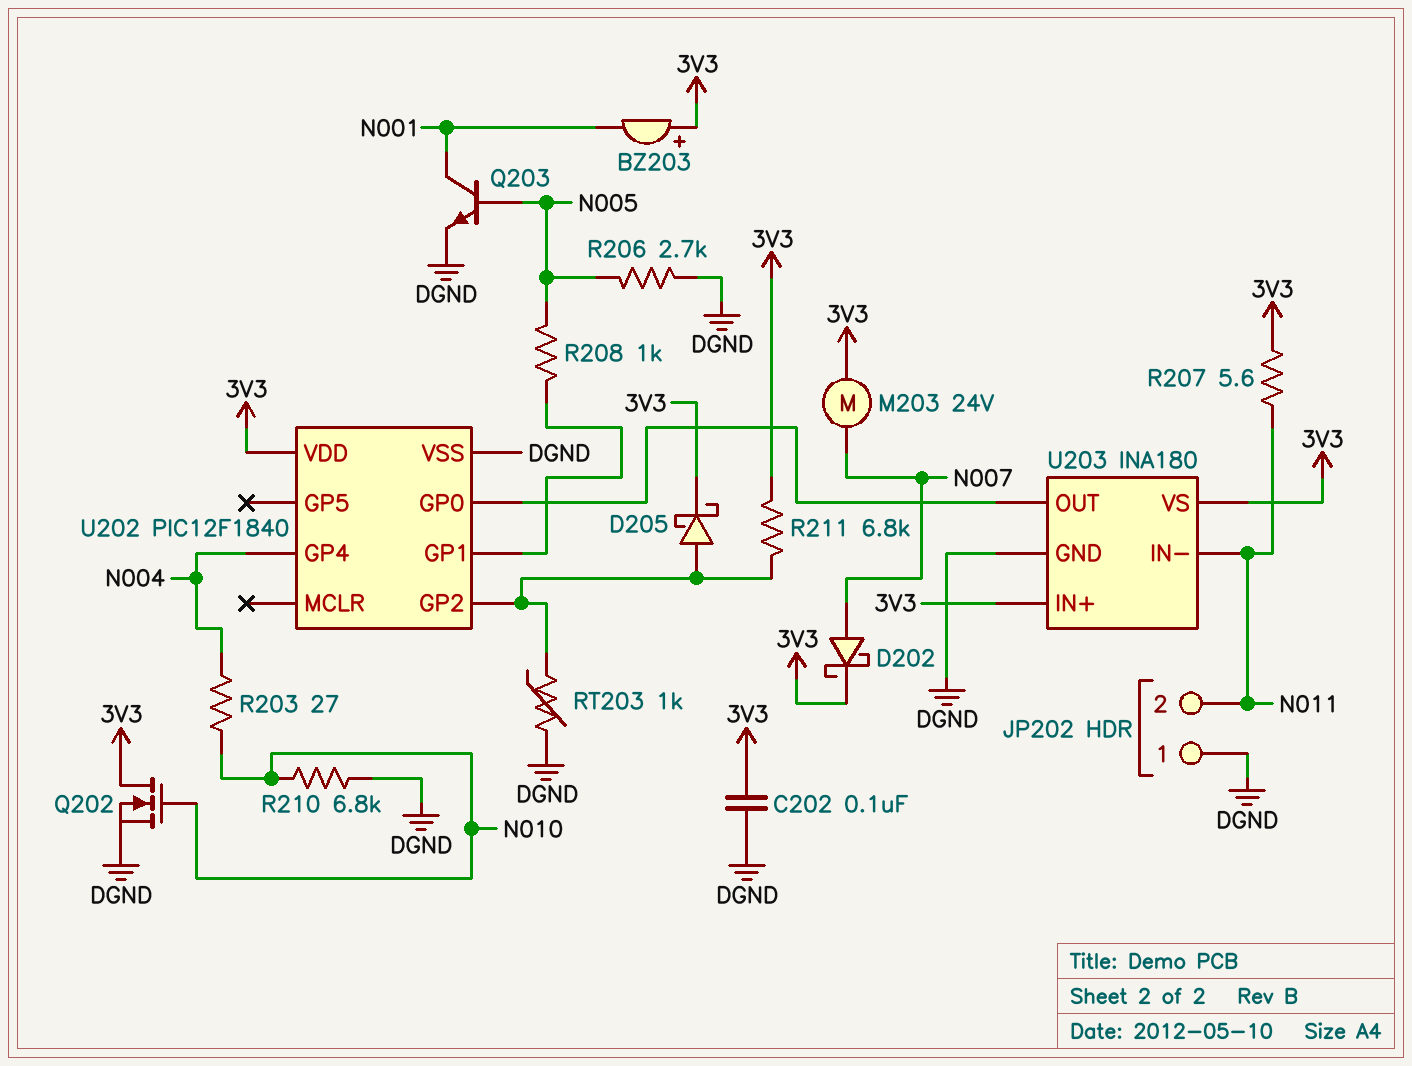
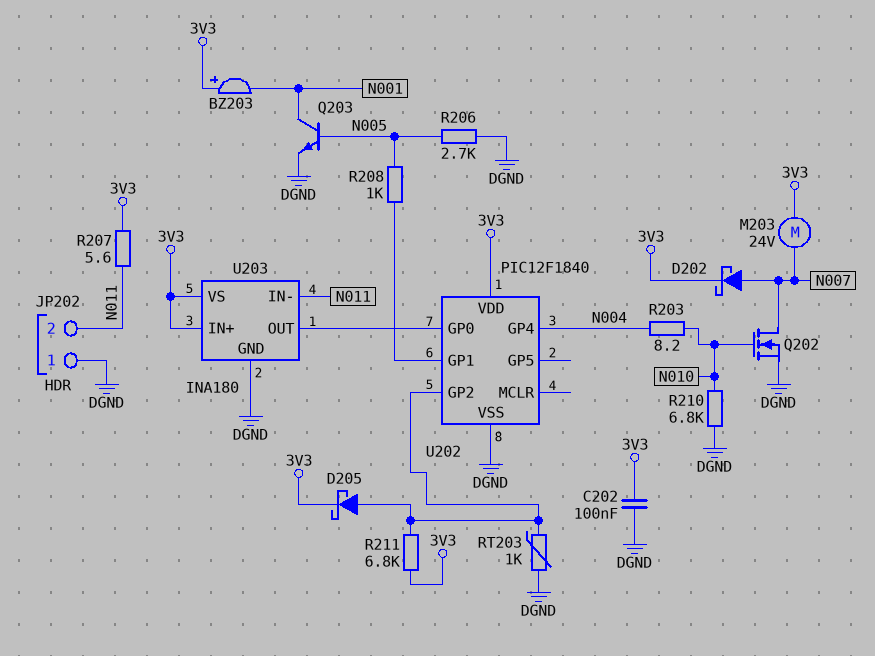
Q202: NMOS (G N010, D 3V3, S DGND) -> NMOS (G N010, D N007, S DGND)
R203: 27 (N004, N010) -> 8.2 (N004, N010)

